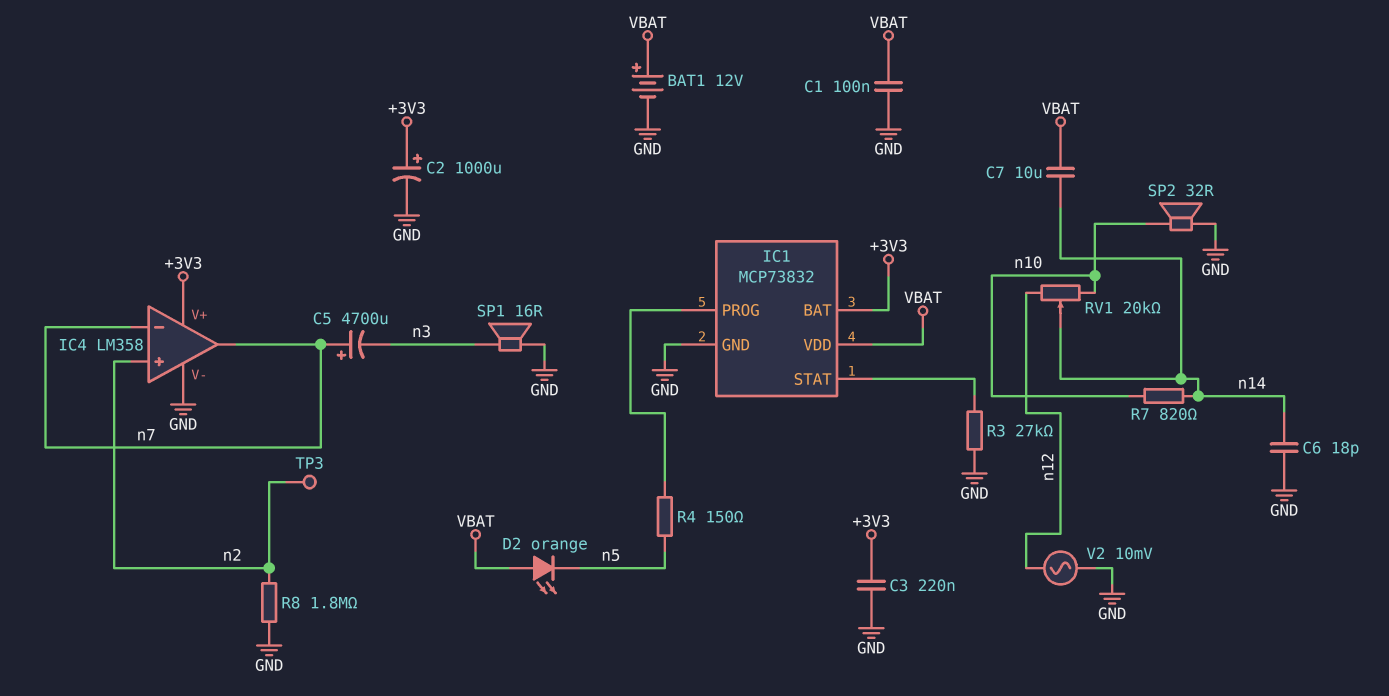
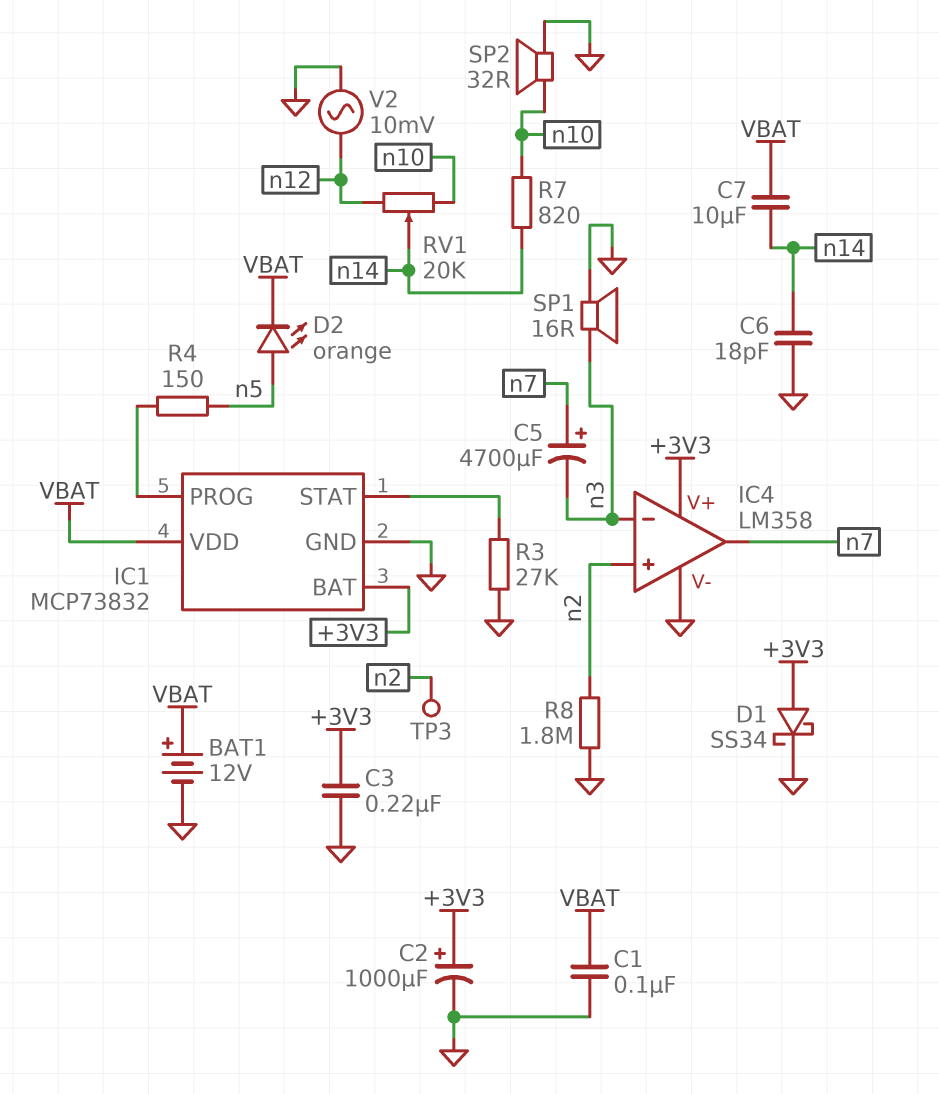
D1: none -> schottky SS34 (A +3V3, K GND)
D2: LED orange (A VBAT, K n5) -> LED orange (A n5, K VBAT)
IC4 pin in-: n7 -> n3

